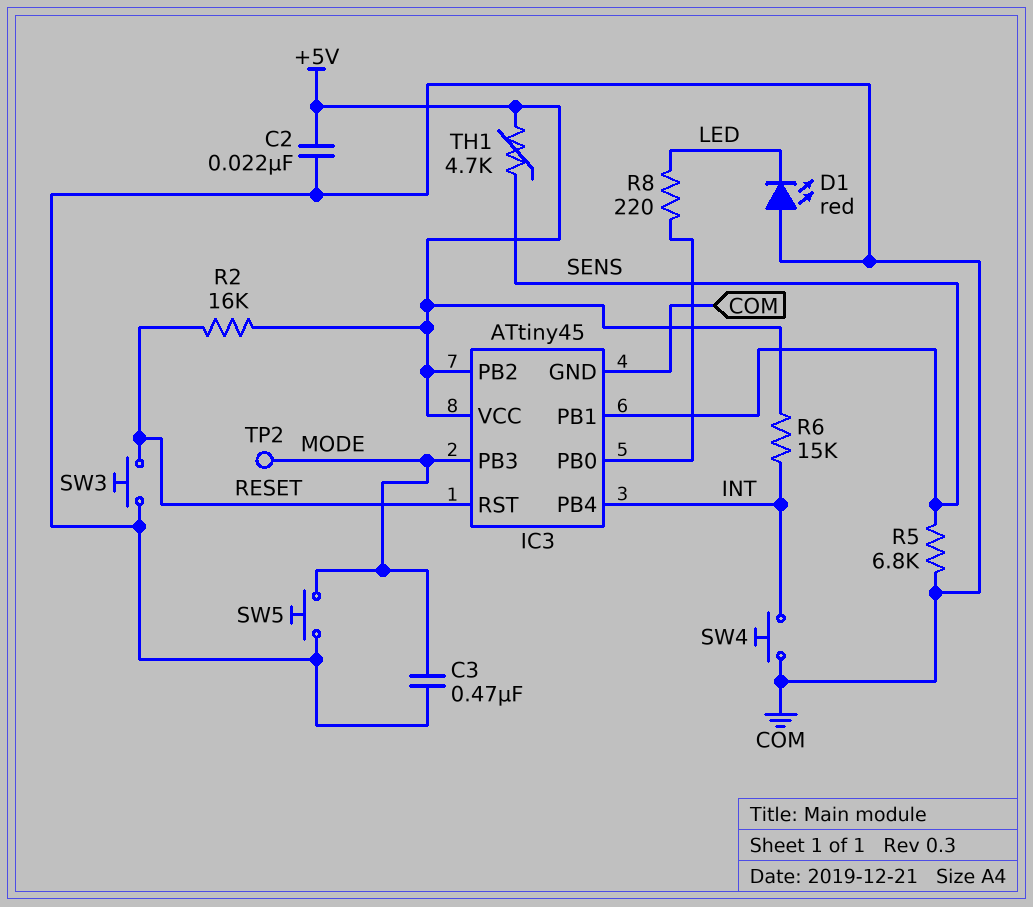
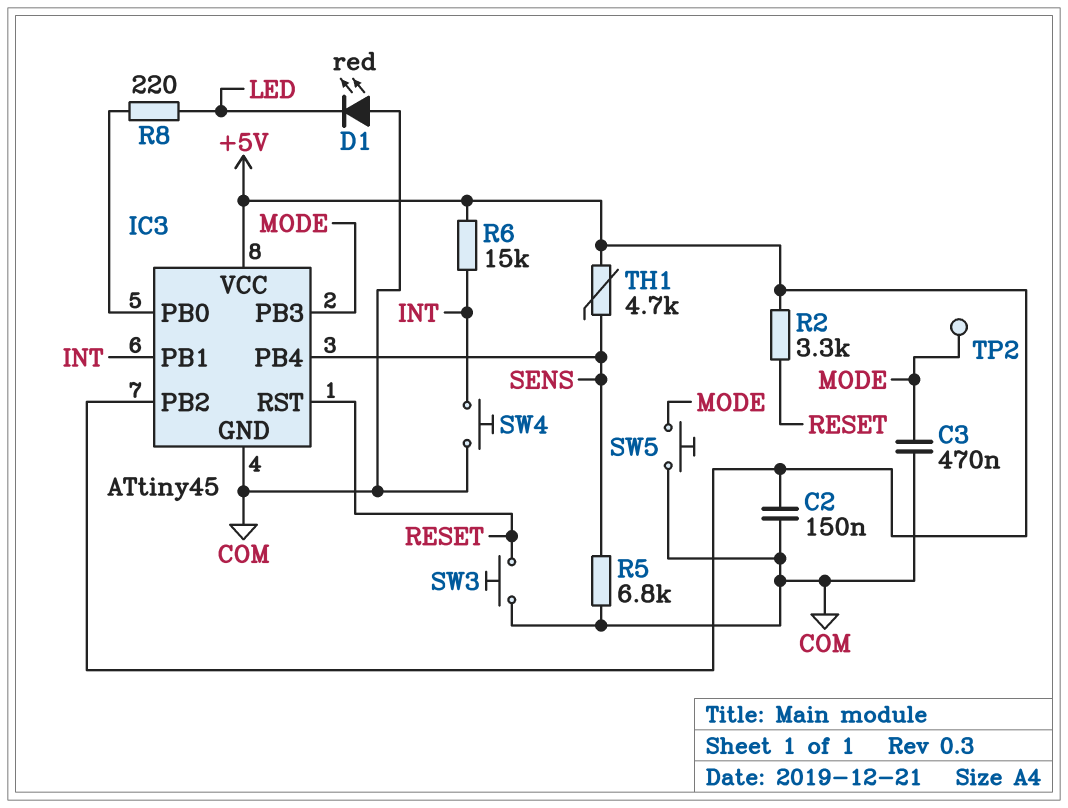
C2: 22nF (+5V, COM) -> 150nF (+5V, COM)
IC3 pin PB1: SENS -> INT
IC3 pin PB4: INT -> SENS
R2: 16k (+5V, RESET) -> 3.3k (+5V, RESET)

